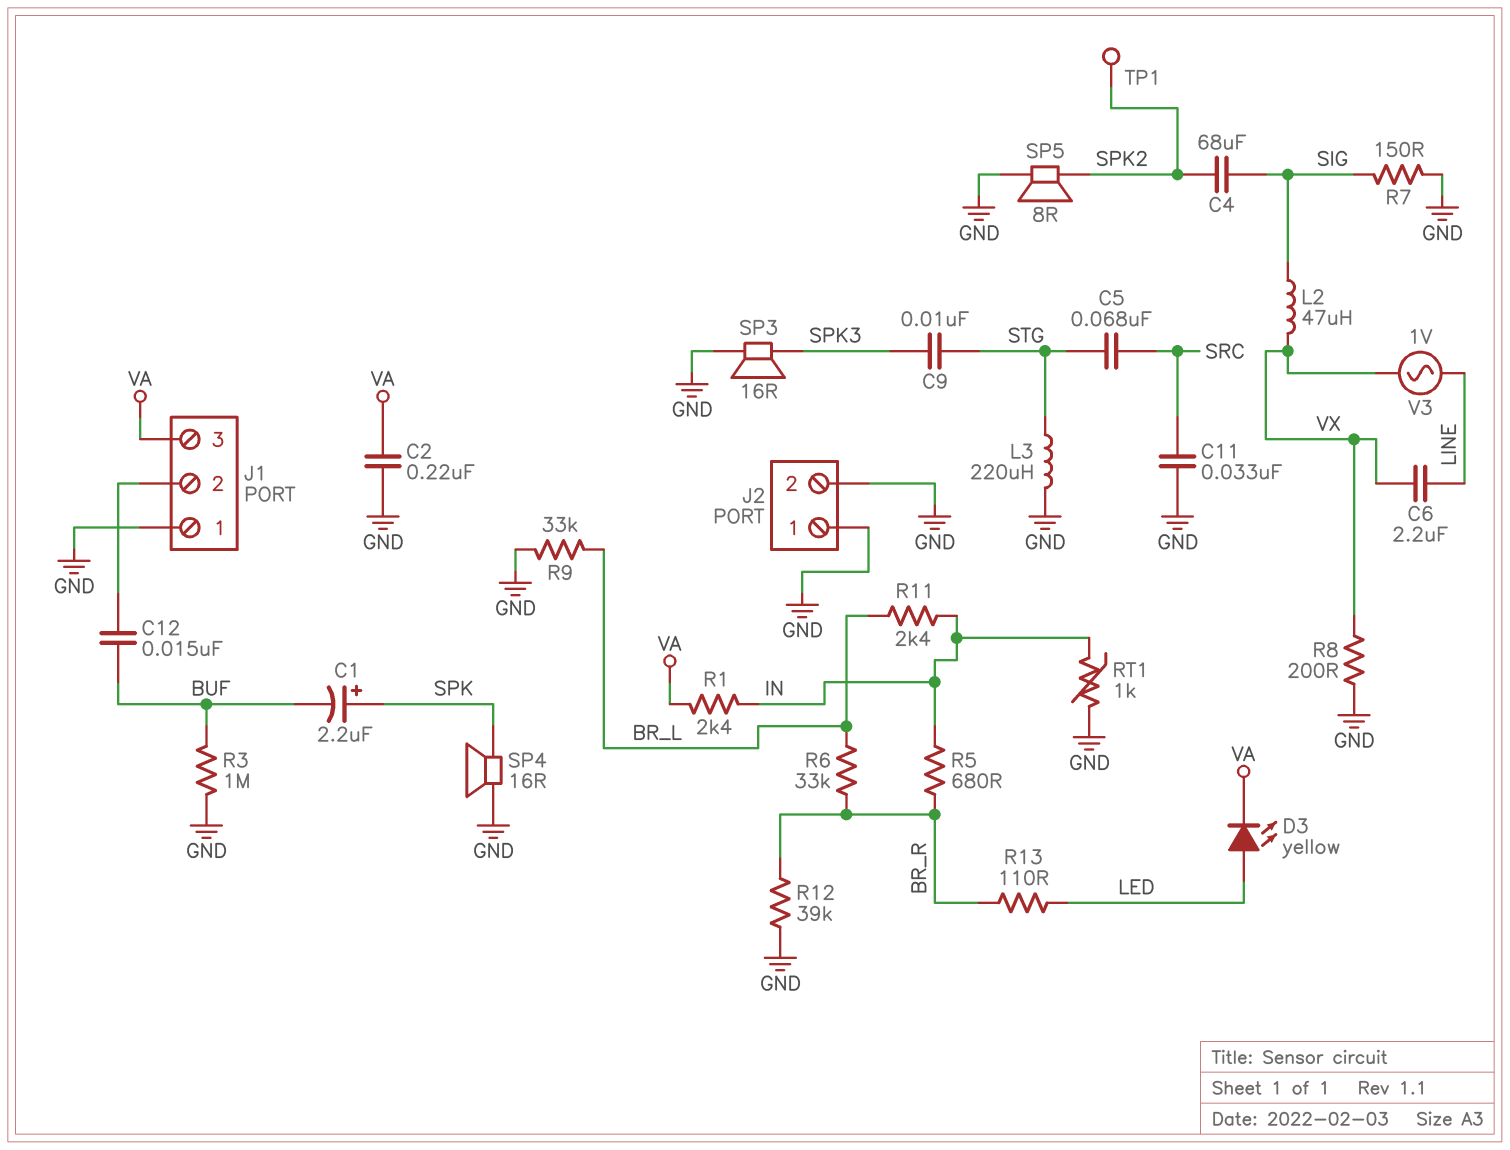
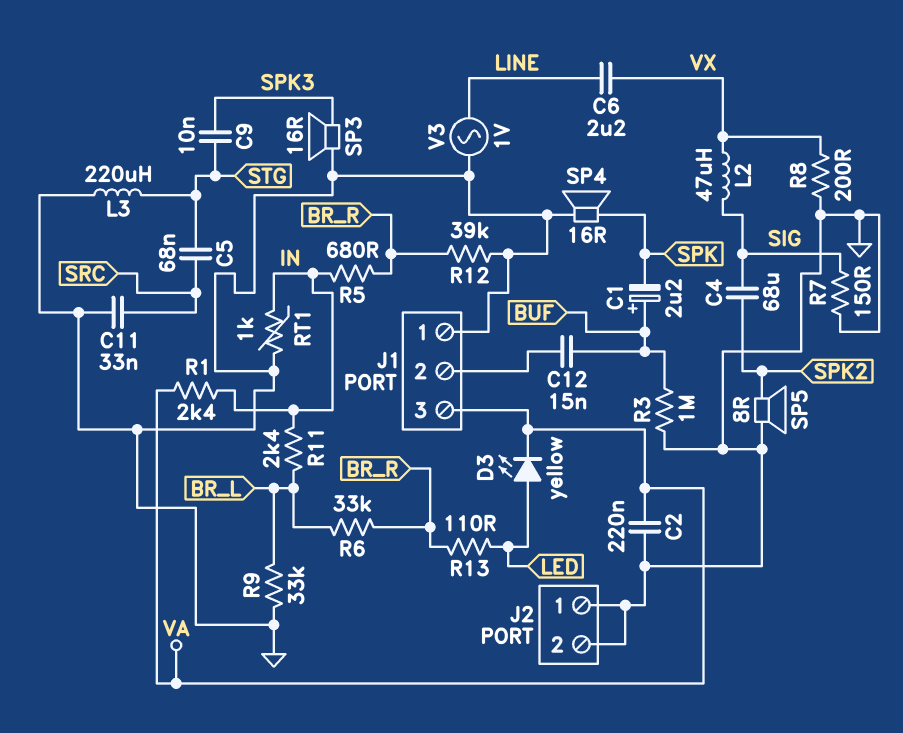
C1: 2.2uF (plus SPK, minus BUF) -> 2.2uF (plus BUF, minus SPK)
TP1: test point (SPK2) -> none
V3: AC 1V (LINE, VX) -> AC 1V (GND, LINE)

